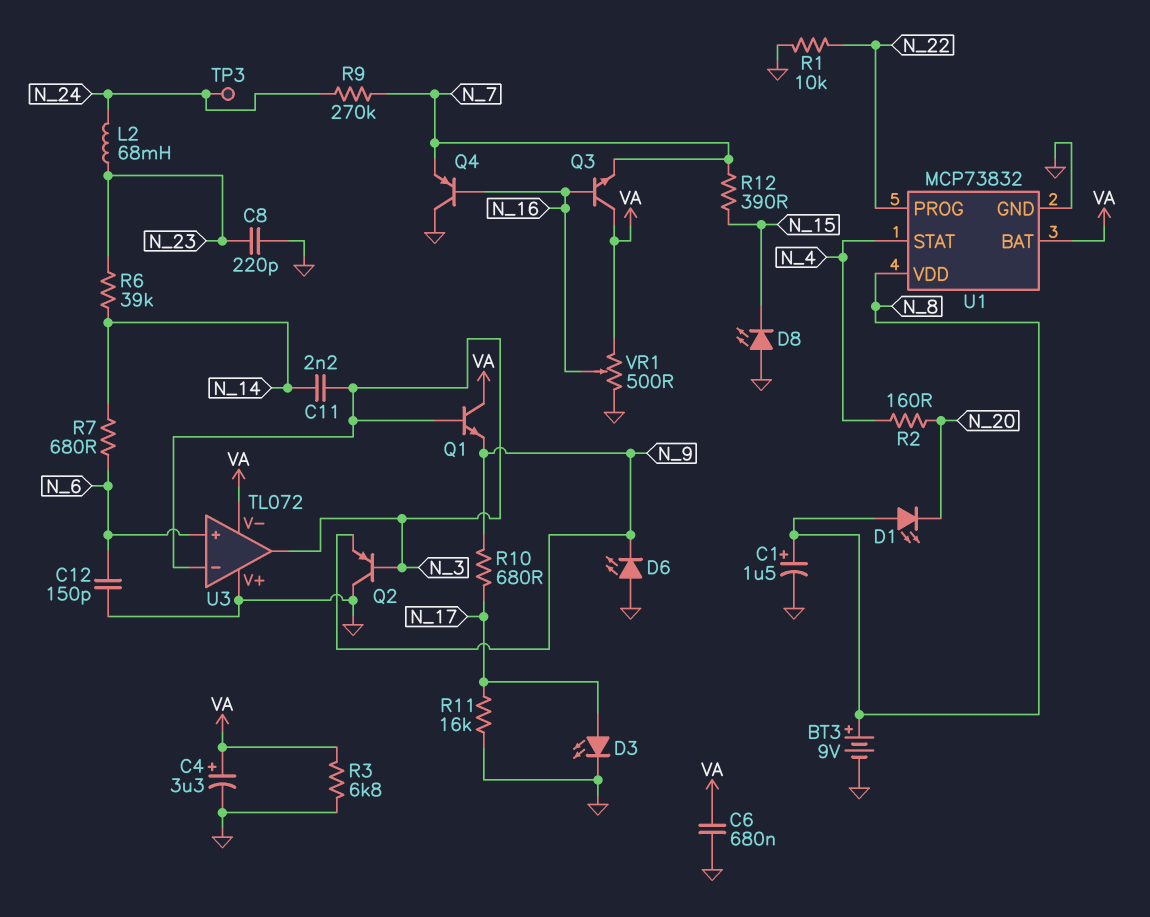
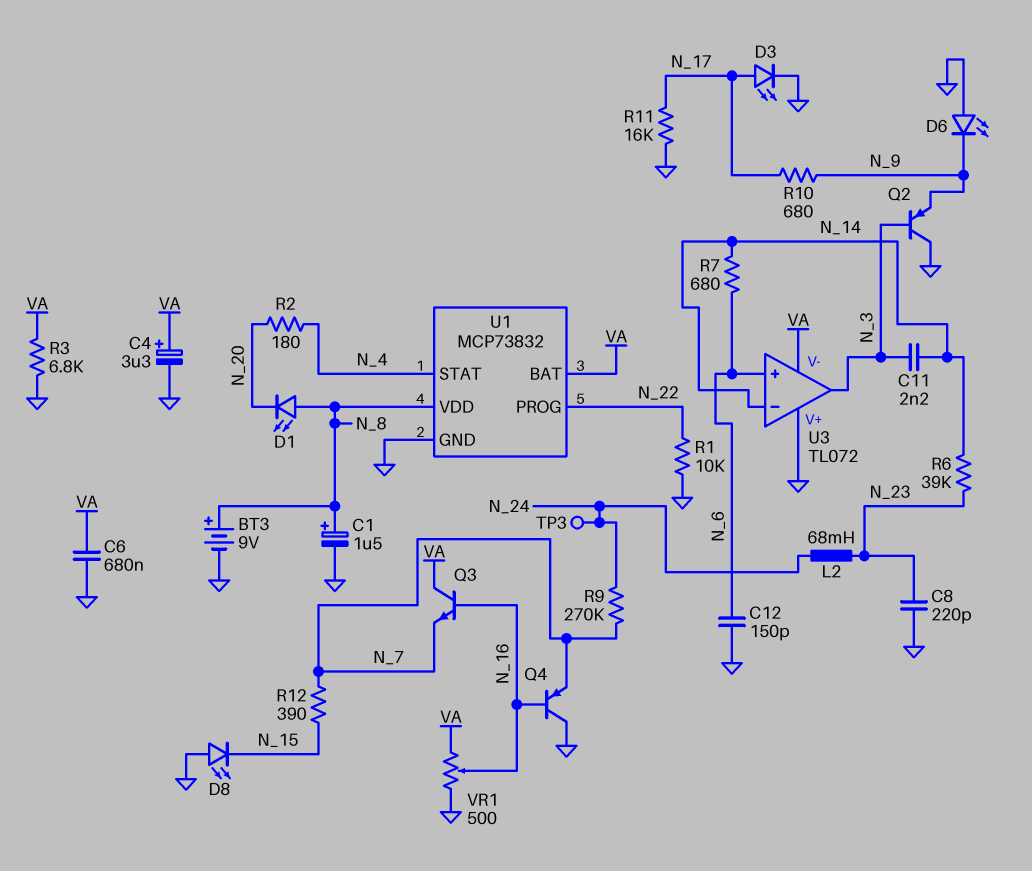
Q1: NPN (B N_3, C VA, E N_9) -> none
R2: 160 (N_4, N_20) -> 180 (N_4, N_20)
U3 pin in-: N_3 -> N_14

